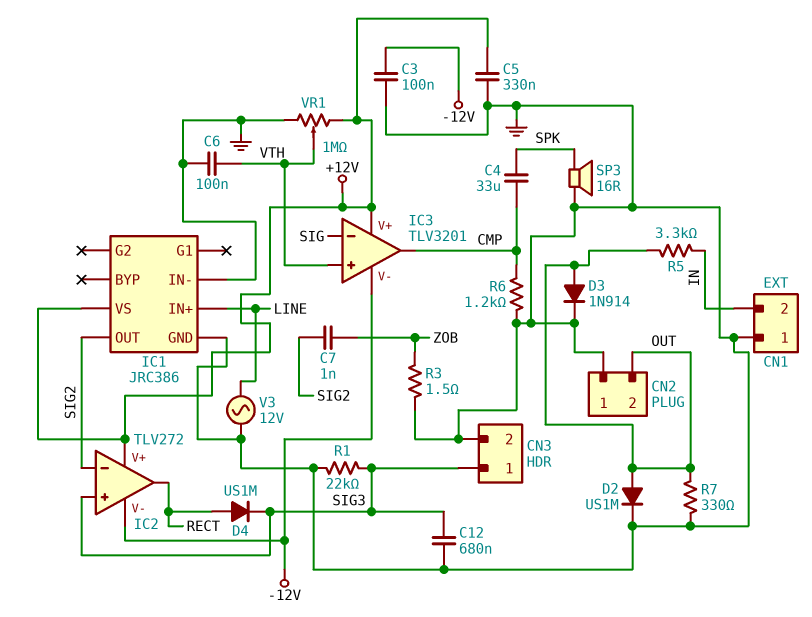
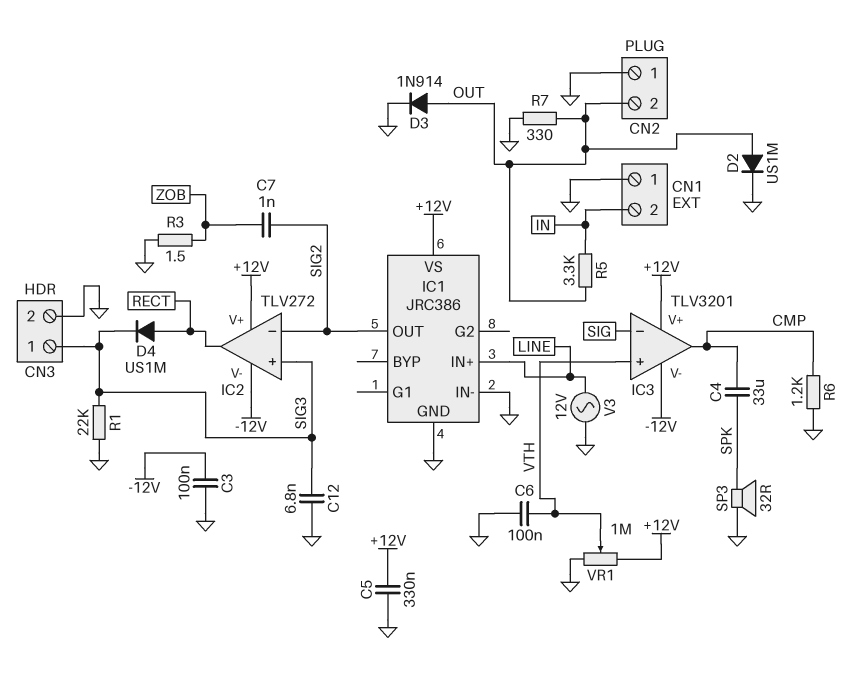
C12: 680nF (GND, SIG3) -> 6.8nF (GND, SIG3)
SP3: speaker 16R (GND, SPK) -> speaker 32R (GND, SPK)

